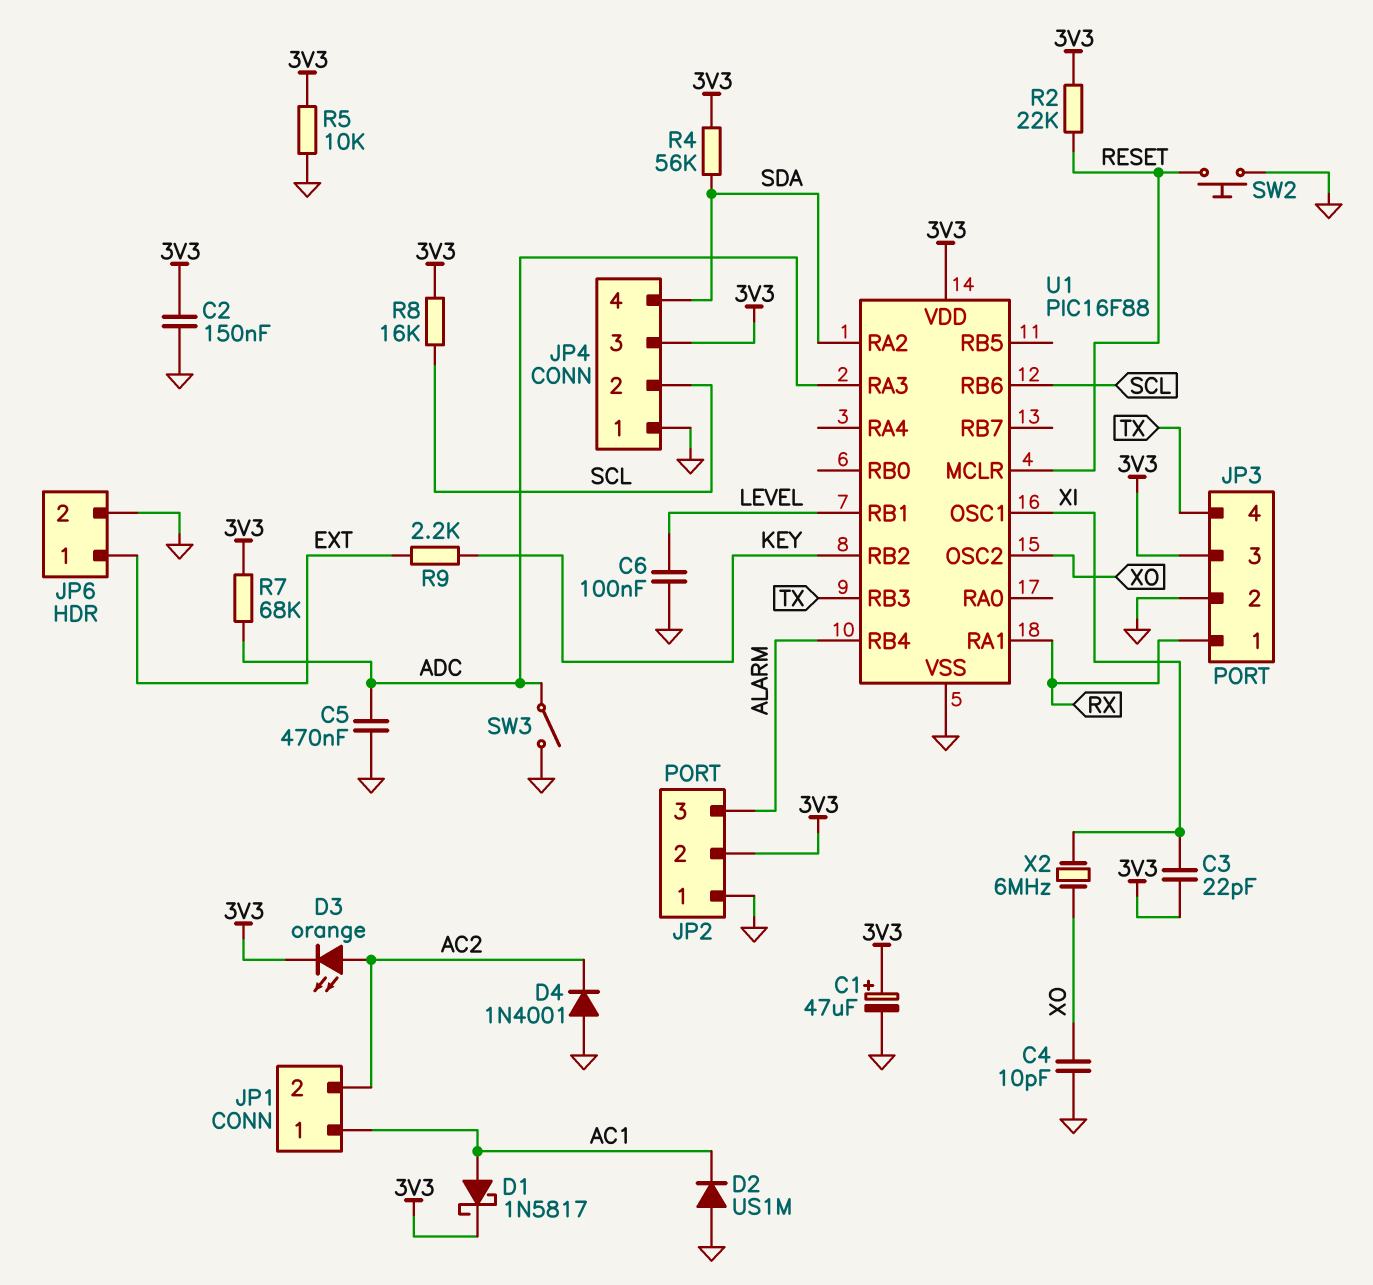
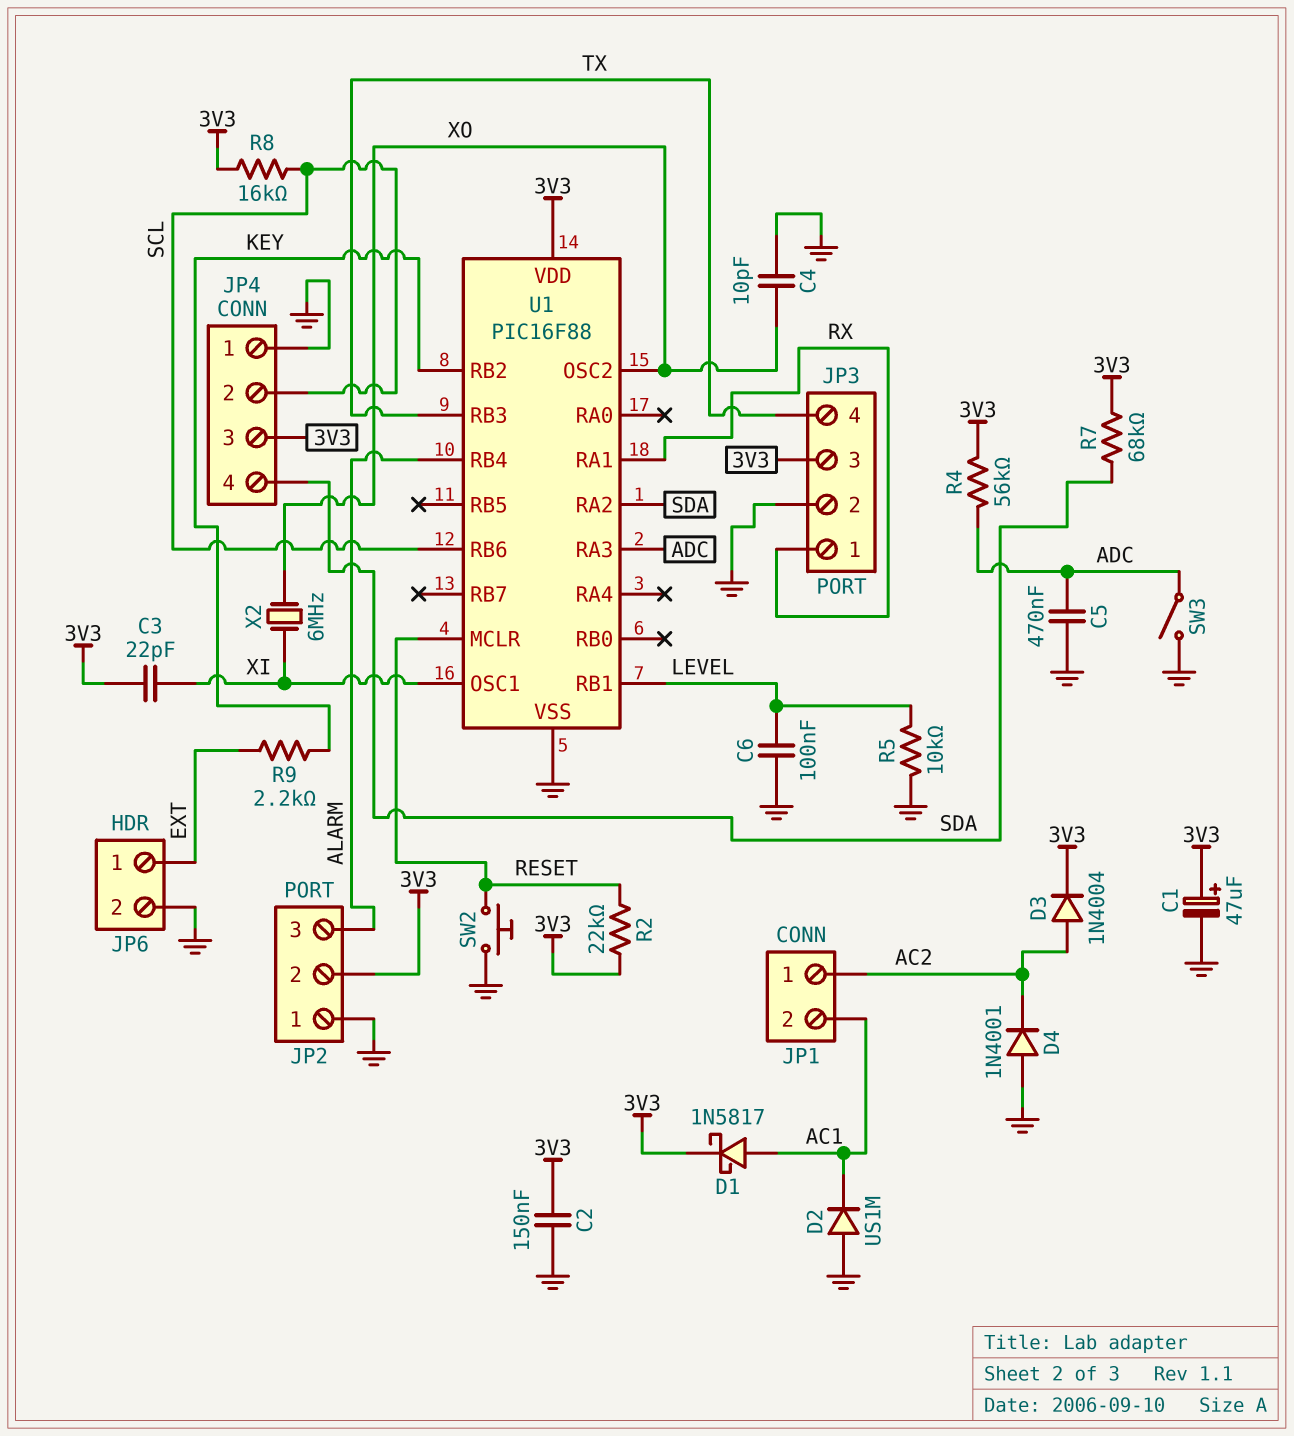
D3: LED orange (A AC2, K 3V3) -> diode 1N4004 (A AC2, K 3V3)
JP1 pin 1: AC1 -> AC2
JP1 pin 2: AC2 -> AC1
R4: 56k (3V3, SDA) -> 56k (3V3, ADC)
R5: 10k (3V3, GND) -> 10k (GND, LEVEL)
R7: 68k (3V3, ADC) -> 68k (3V3, SDA)

